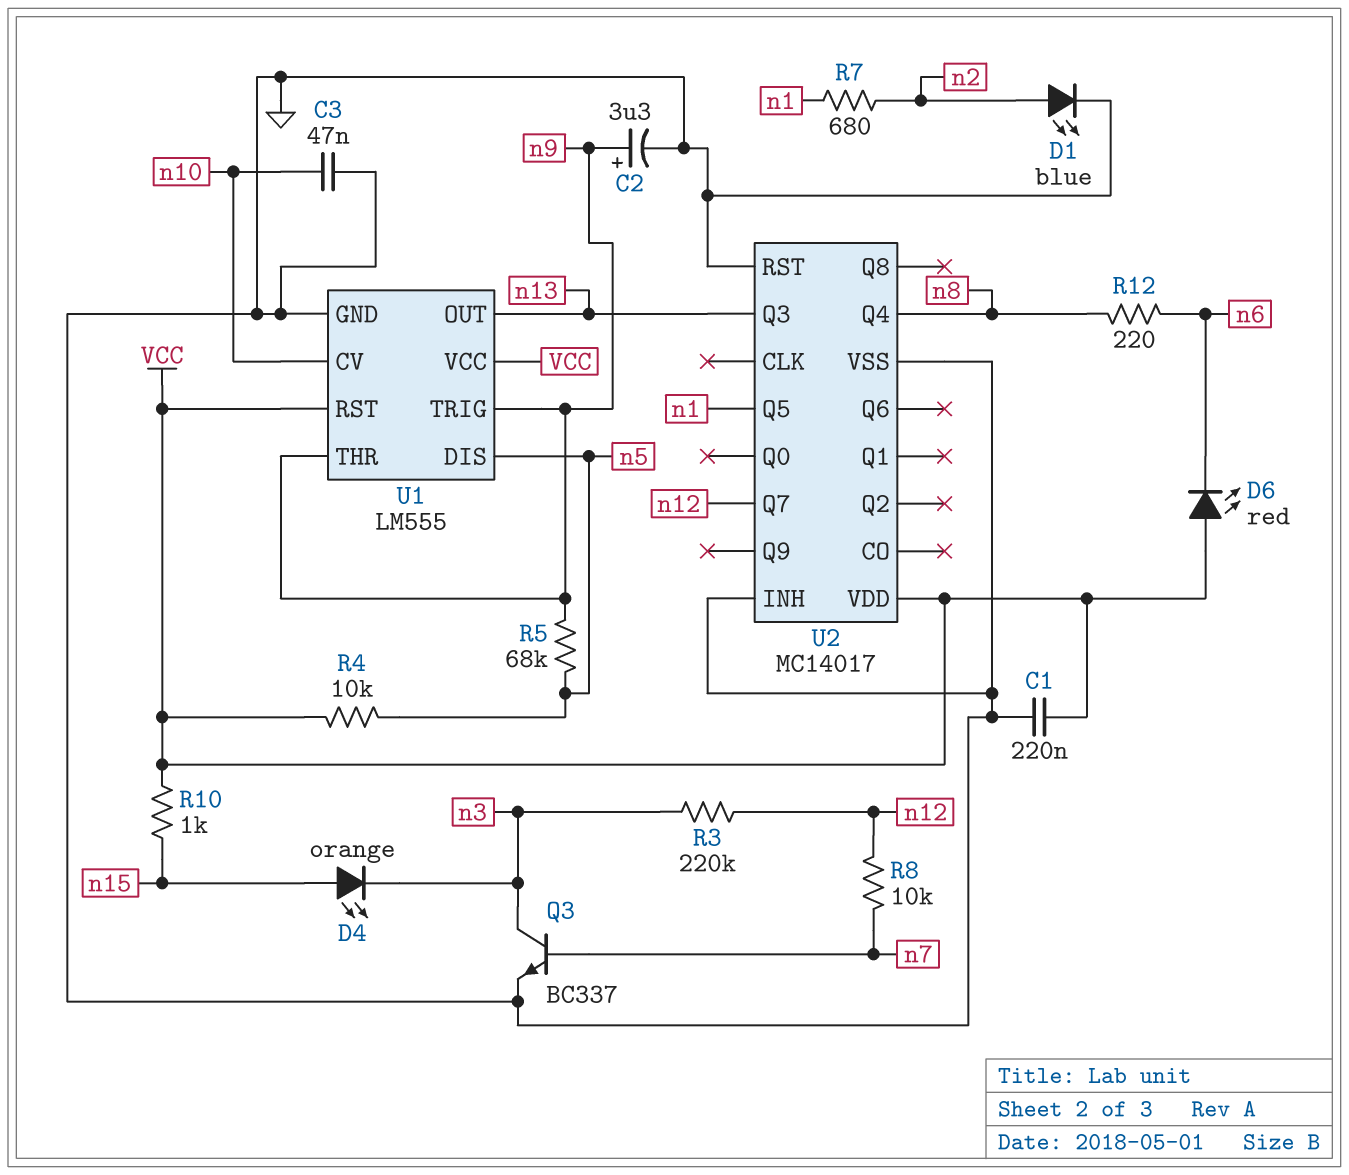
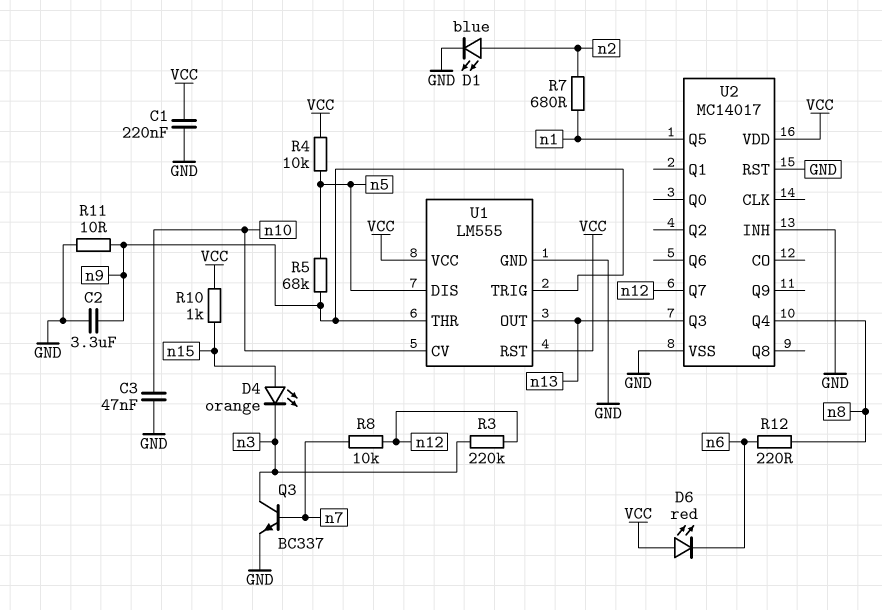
C2: 3.3uF (plus n9, minus GND) -> 3.3uF (GND, n9)
R11: none -> 10 (GND, n9)

